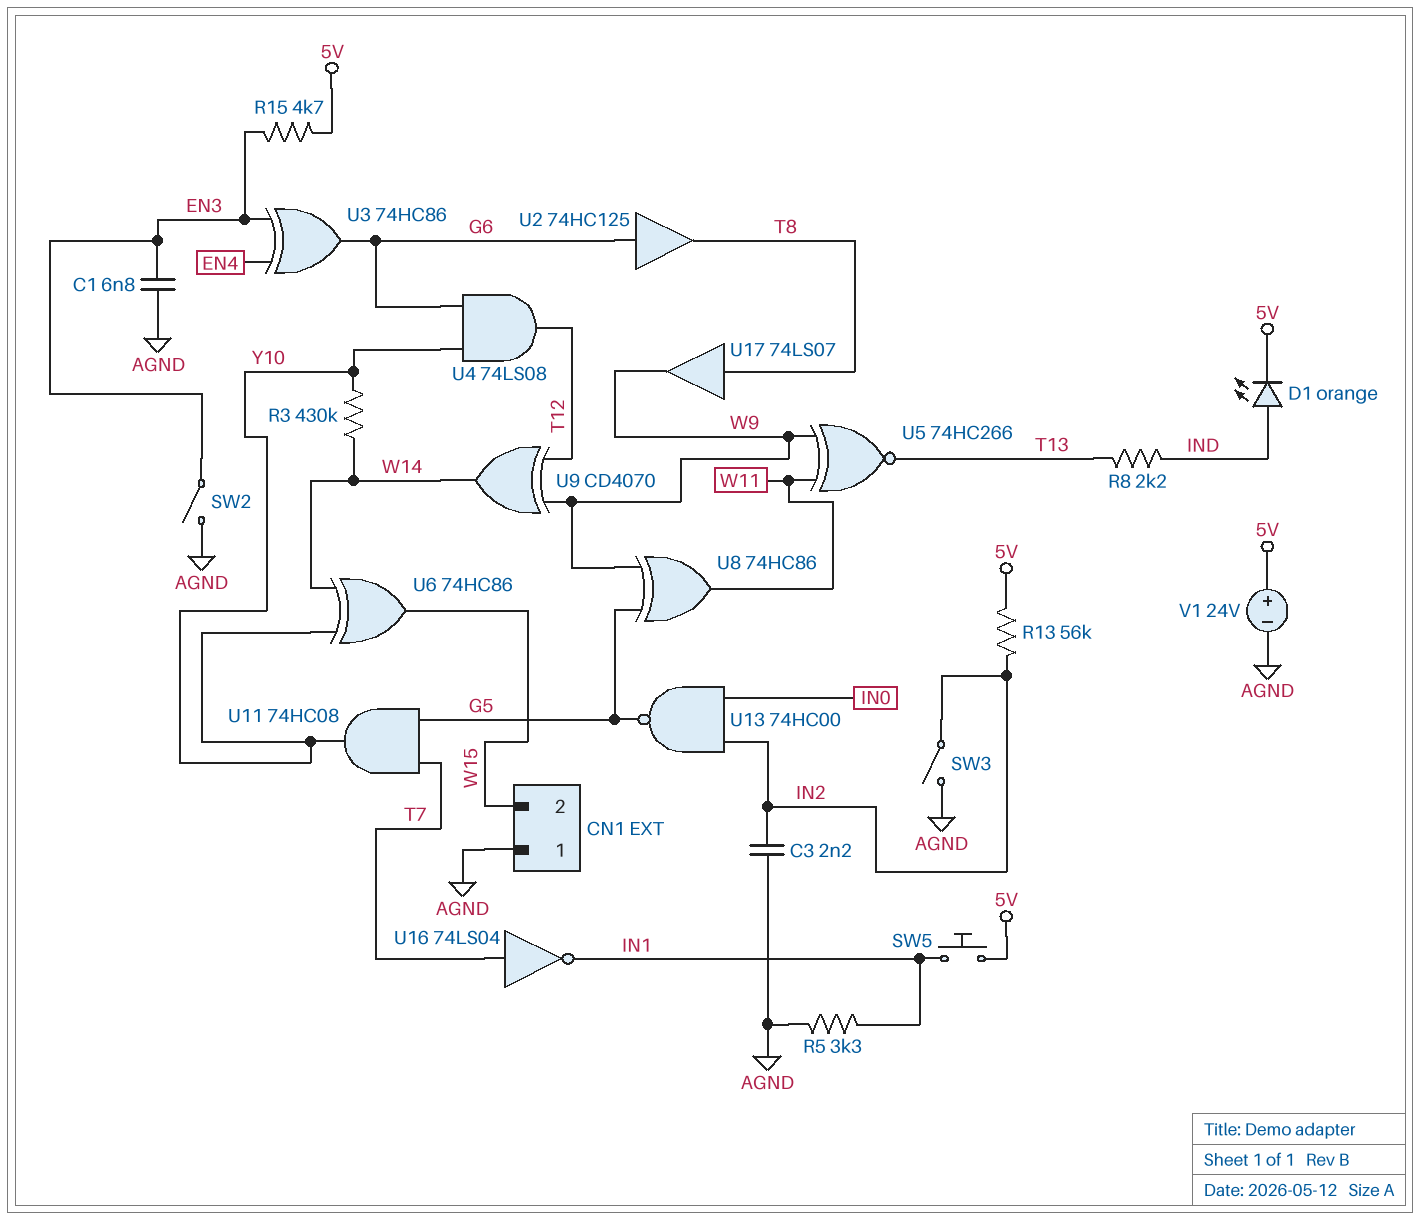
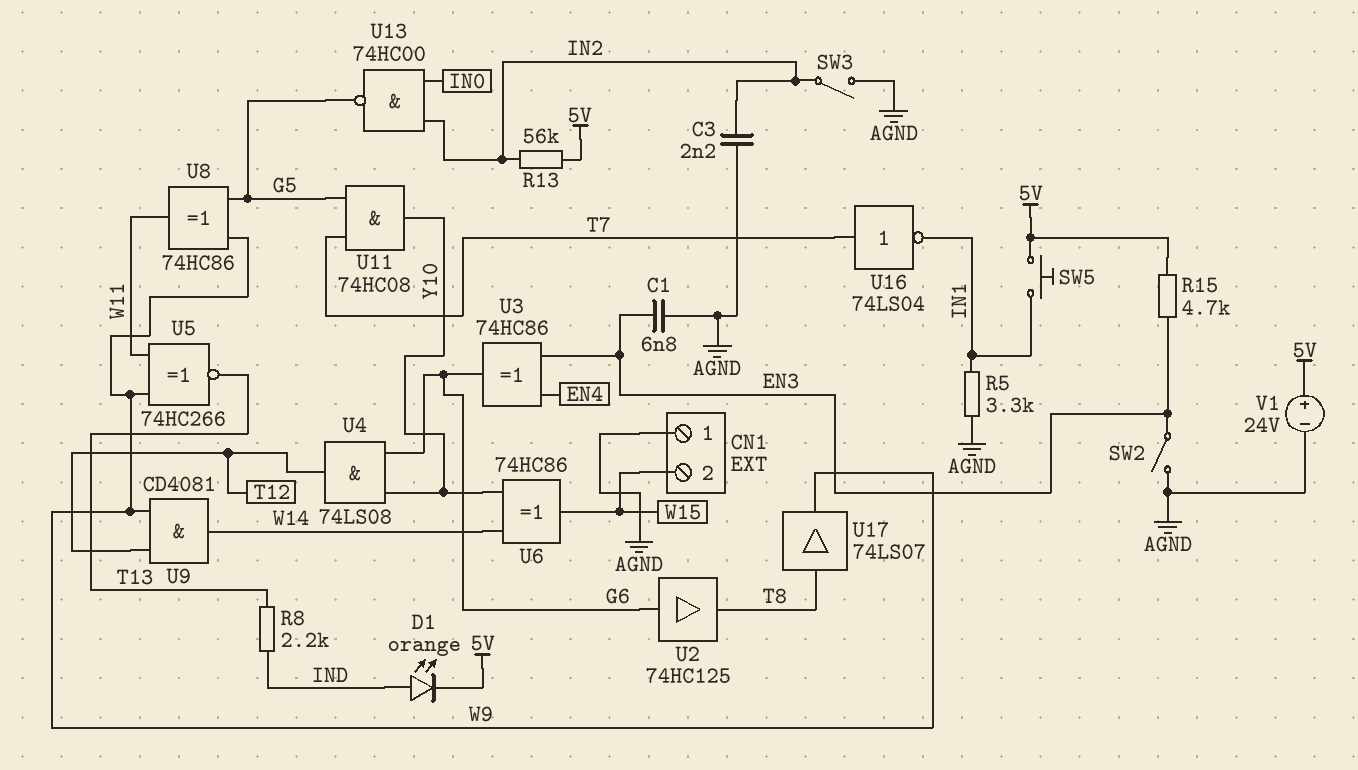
R3: 430k (W14, Y10) -> none
U9: XOR CD4070 (in T12, in W9, out W14) -> AND CD4081 (in T12, in W9, out W14)

